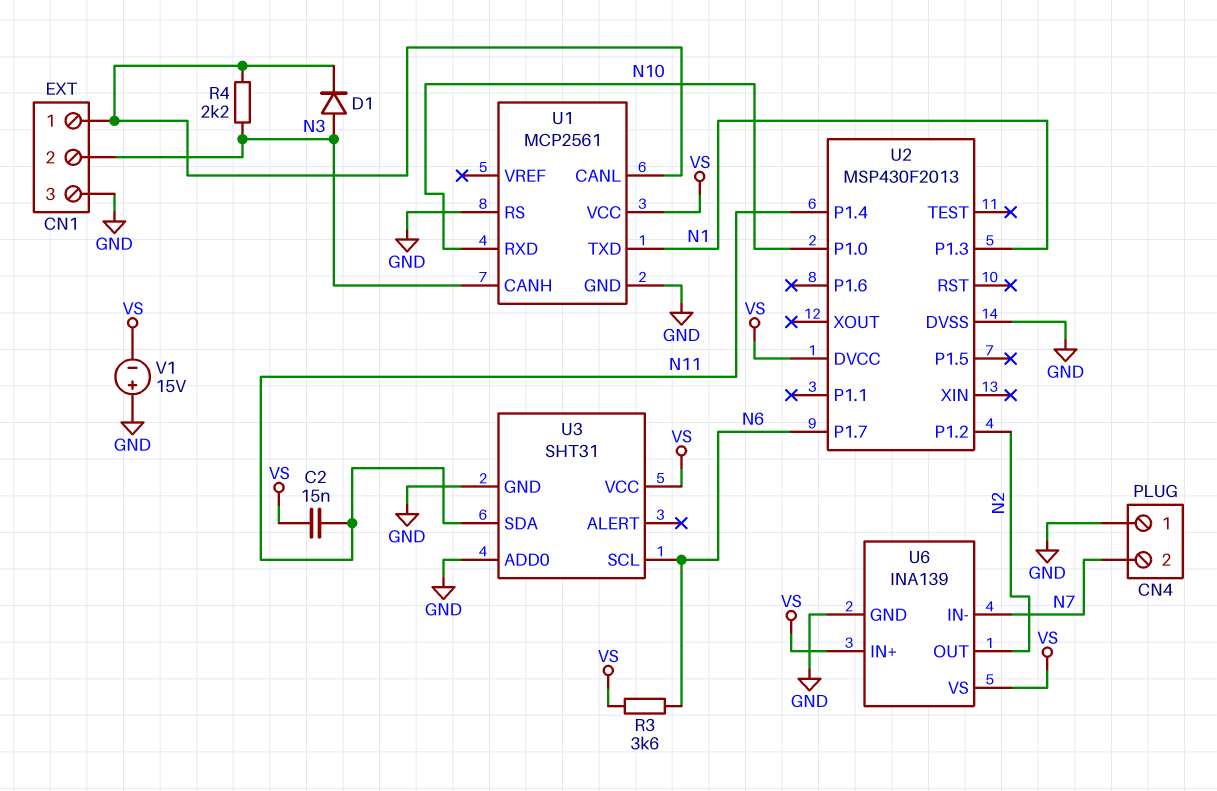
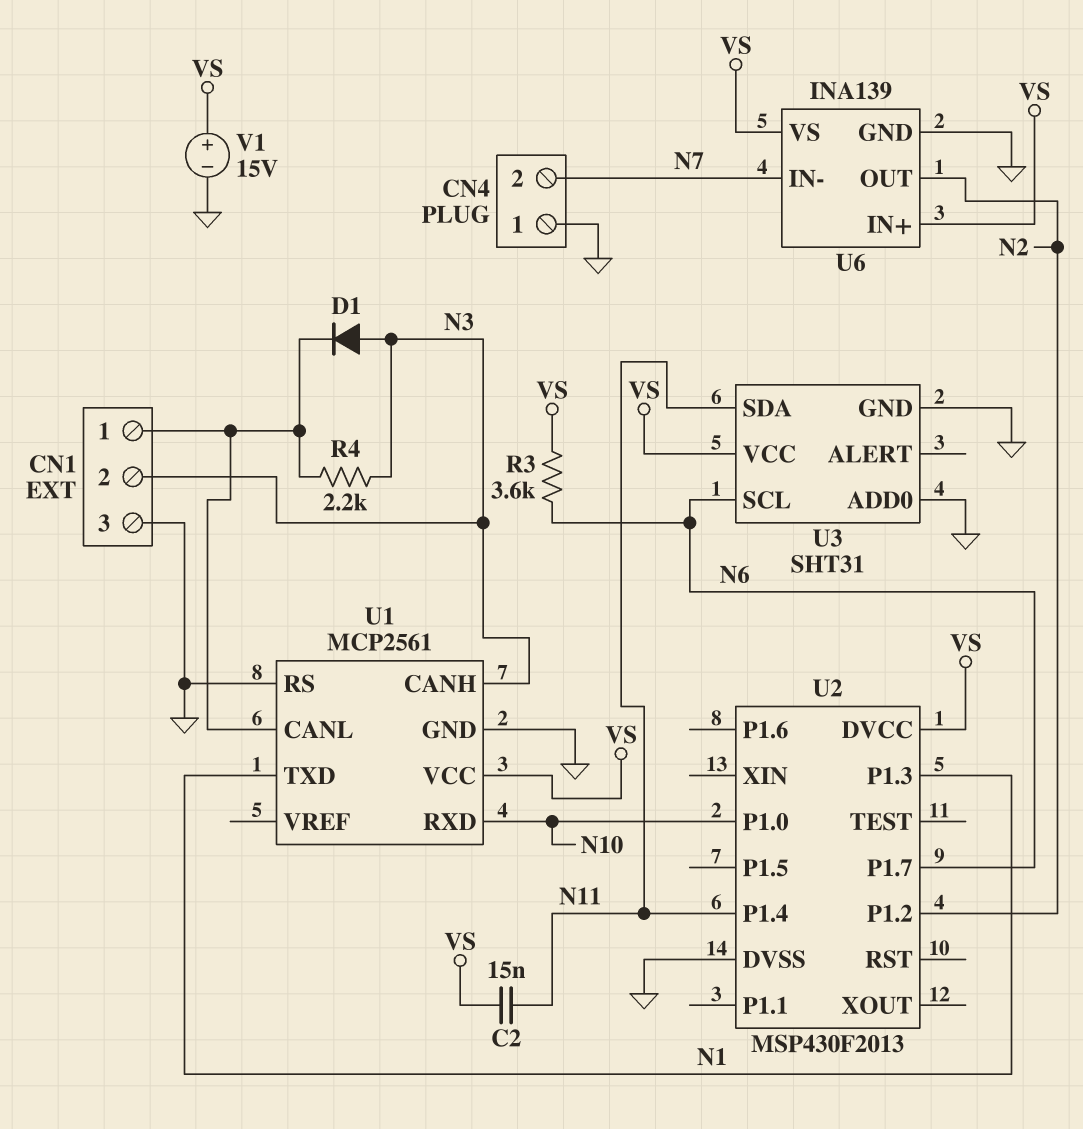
V1: 15V (plus GND, minus VS) -> 15V (plus VS, minus GND)

